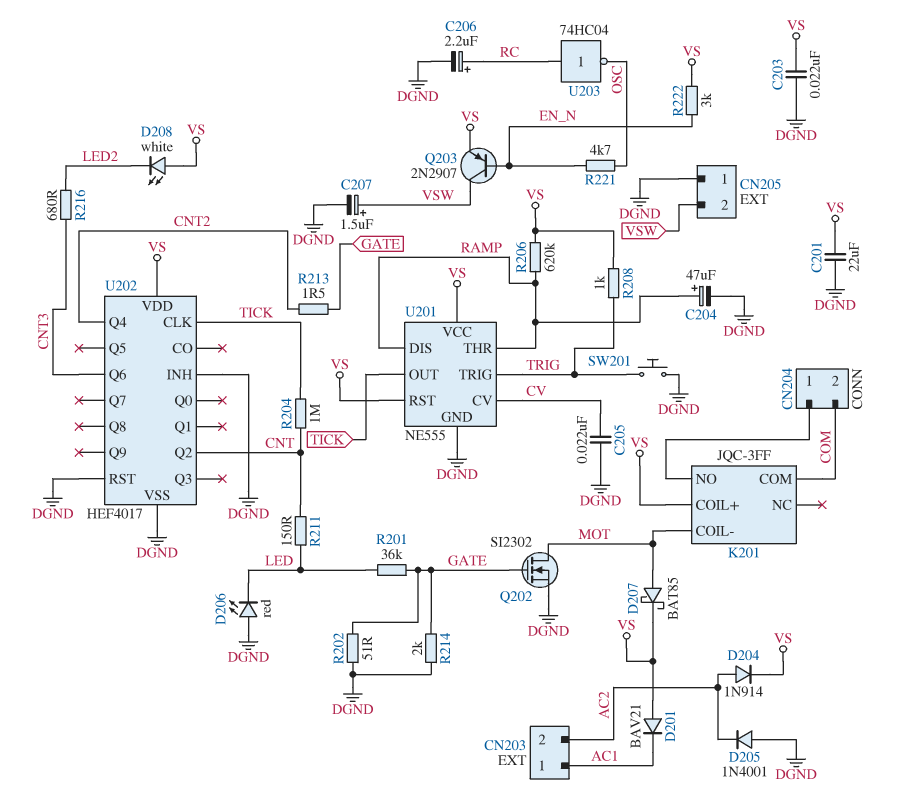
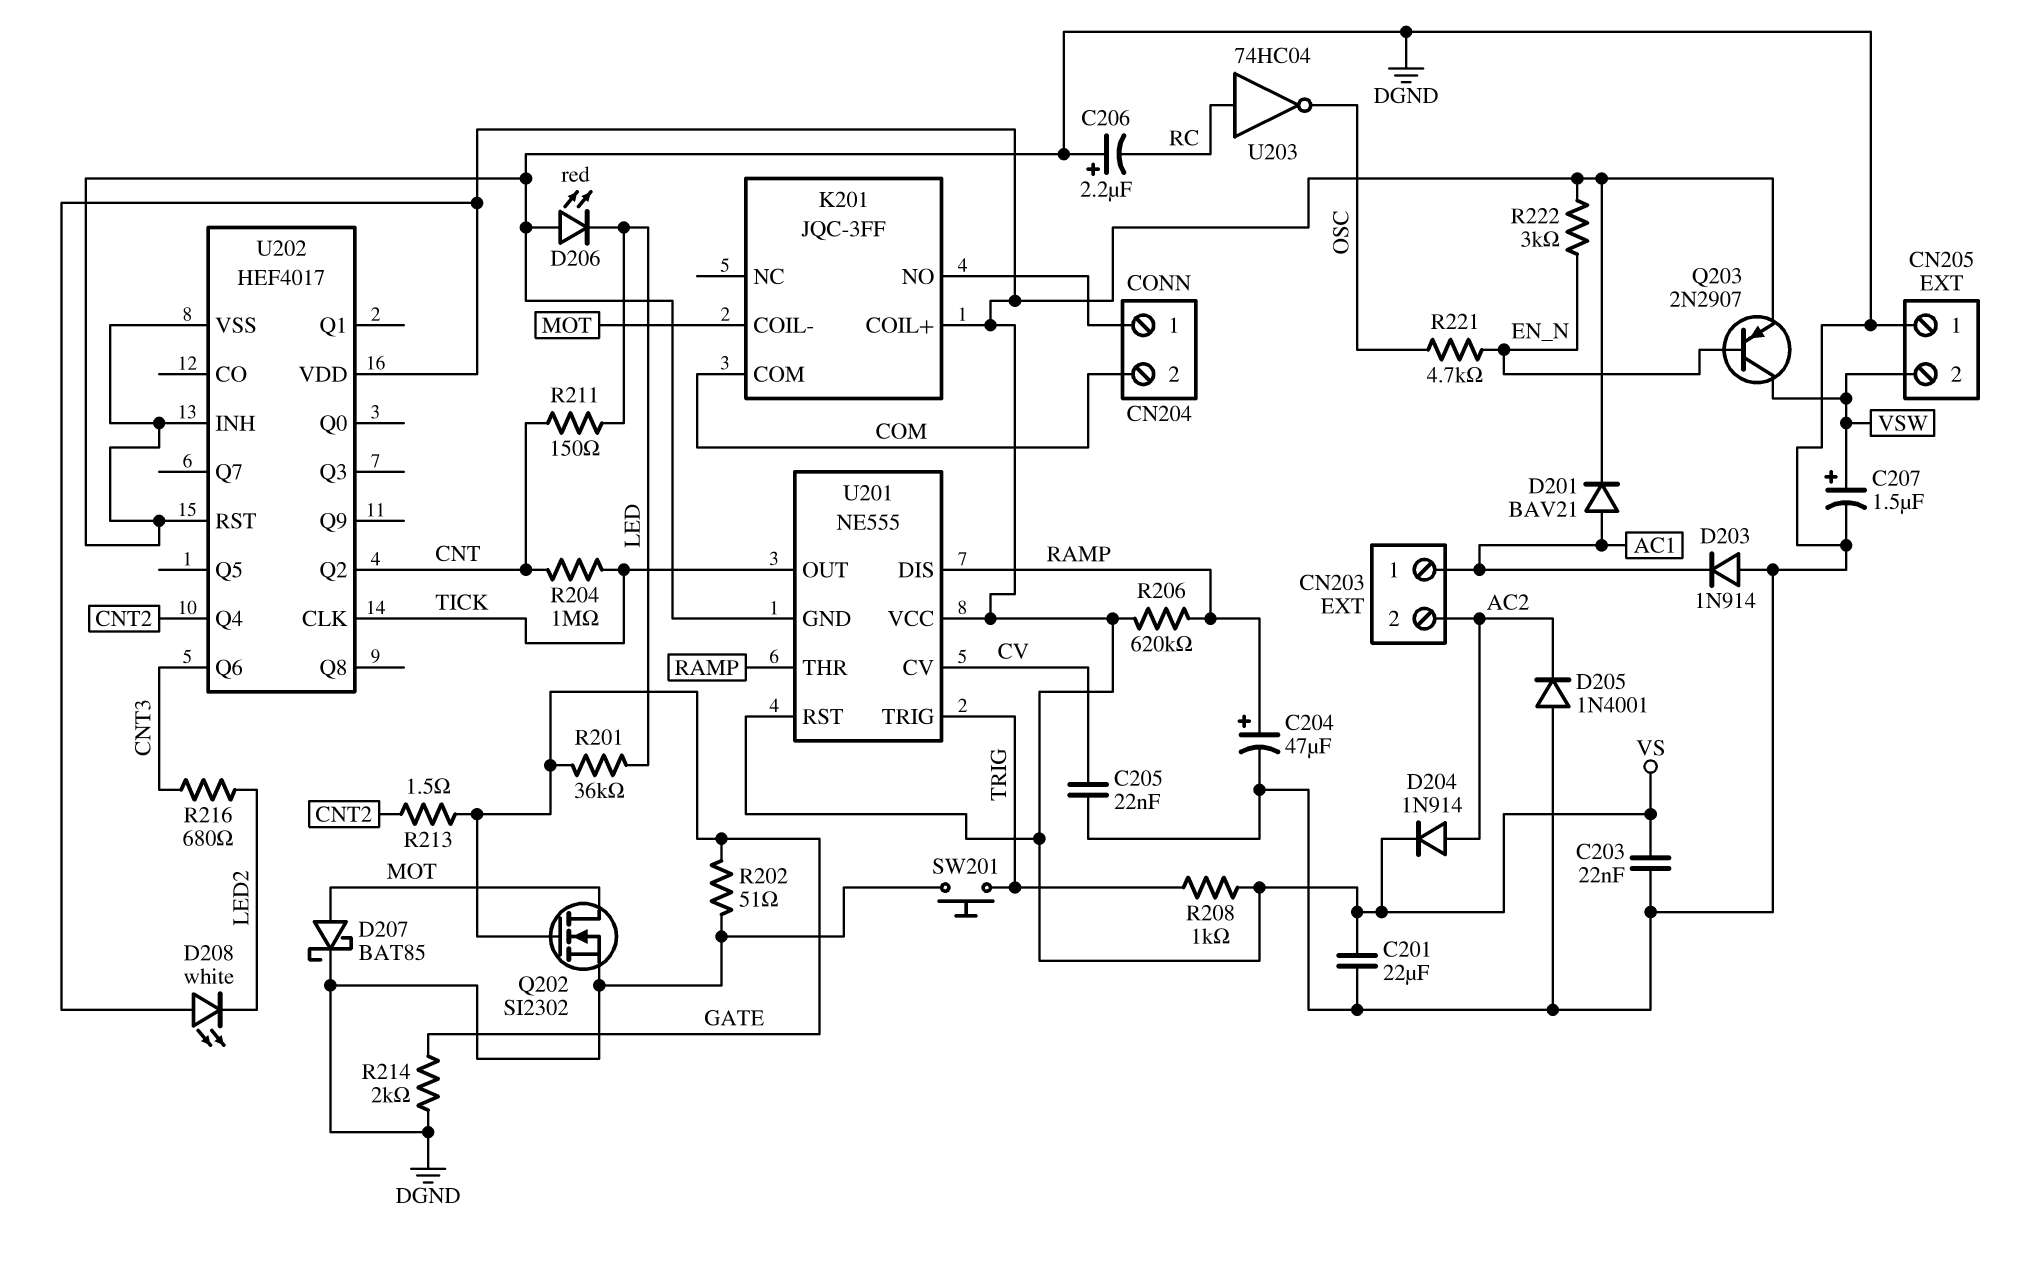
C206: 2.2uF (plus RC, minus DGND) -> 2.2uF (plus DGND, minus RC)
D201: diode BAV21 (A VS, K AC1) -> diode BAV21 (A AC1, K VS)
D203: none -> diode 1N914 (A DGND, K AC1)
D207: schottky BAT85 (A MOT, K VS) -> schottky BAT85 (A MOT, K DGND)

